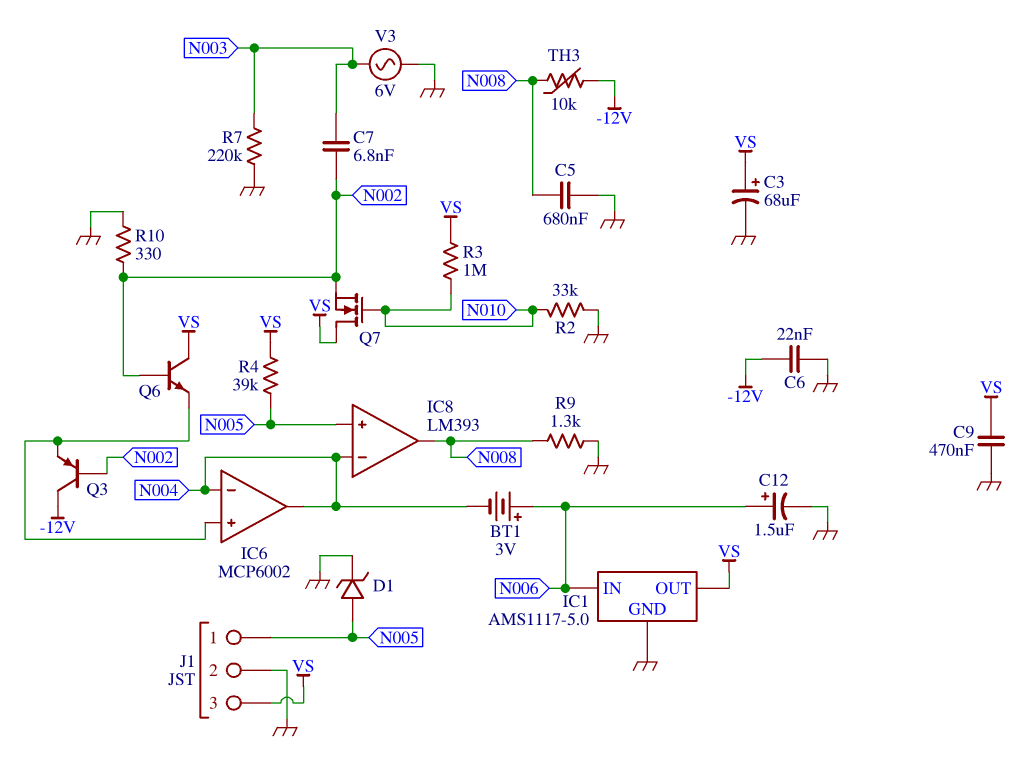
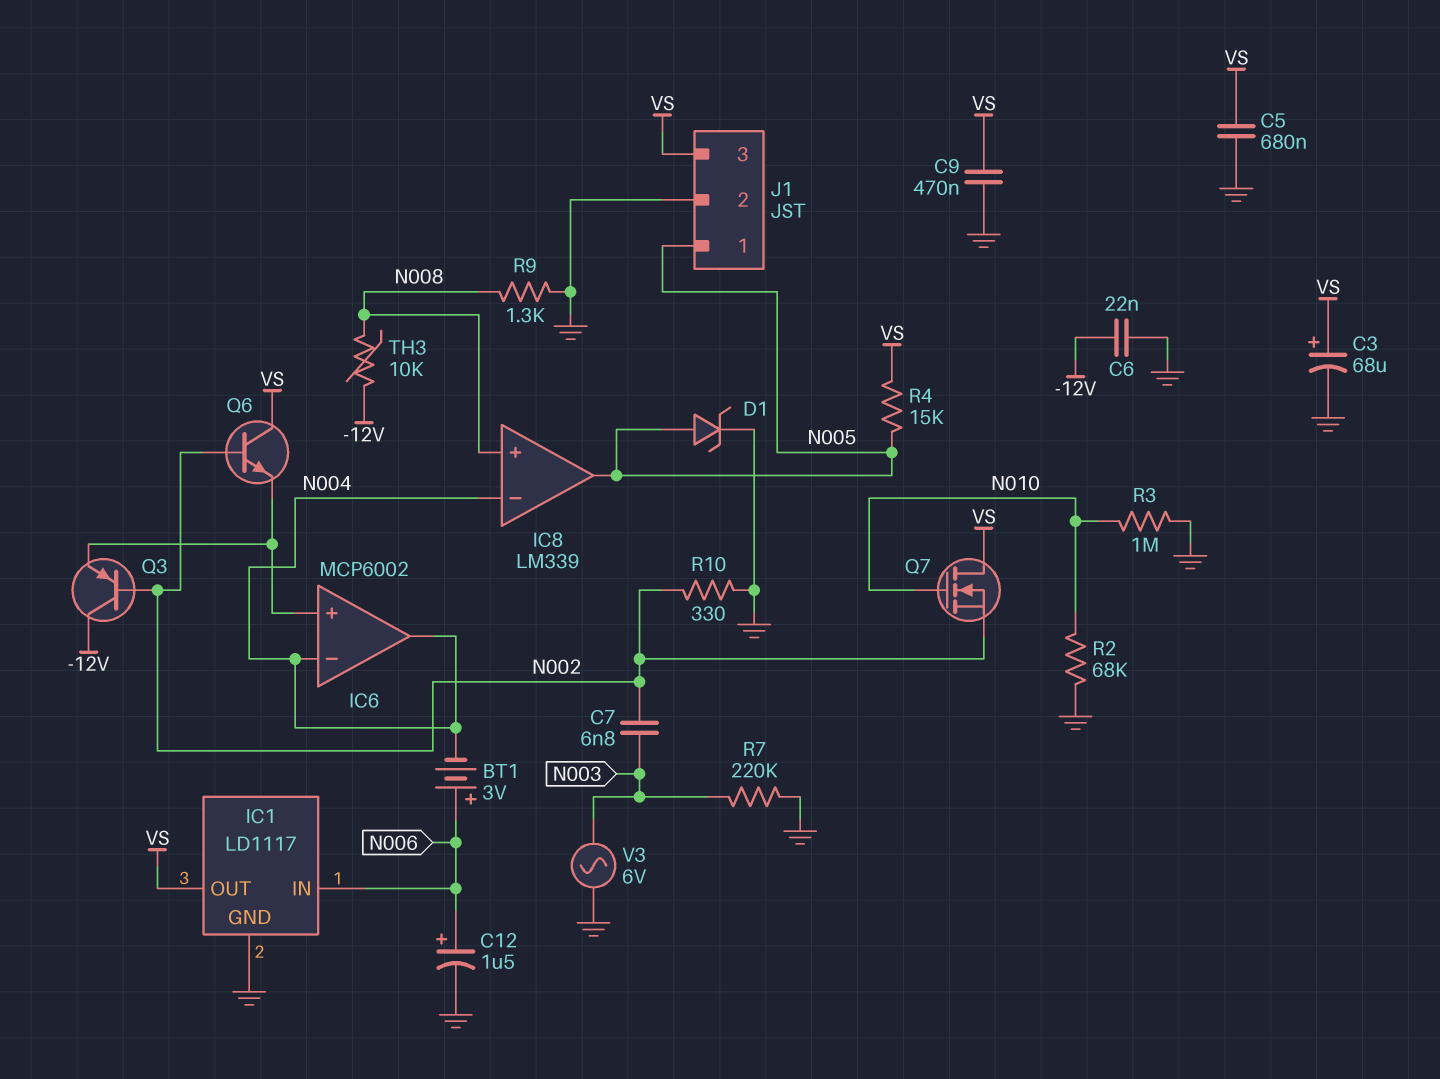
C5: 680nF (GND, N008) -> 680nF (GND, VS)
IC1: AMS1117-5.0 -> LD1117
IC8: LM393 -> LM339
IC8 pin in+: N005 -> N008
IC8 pin out: N008 -> N005
R2: 33k (GND, N010) -> 68k (GND, N010)
R3: 1M (N010, VS) -> 1M (GND, N010)
R4: 39k (N005, VS) -> 15k (N005, VS)

